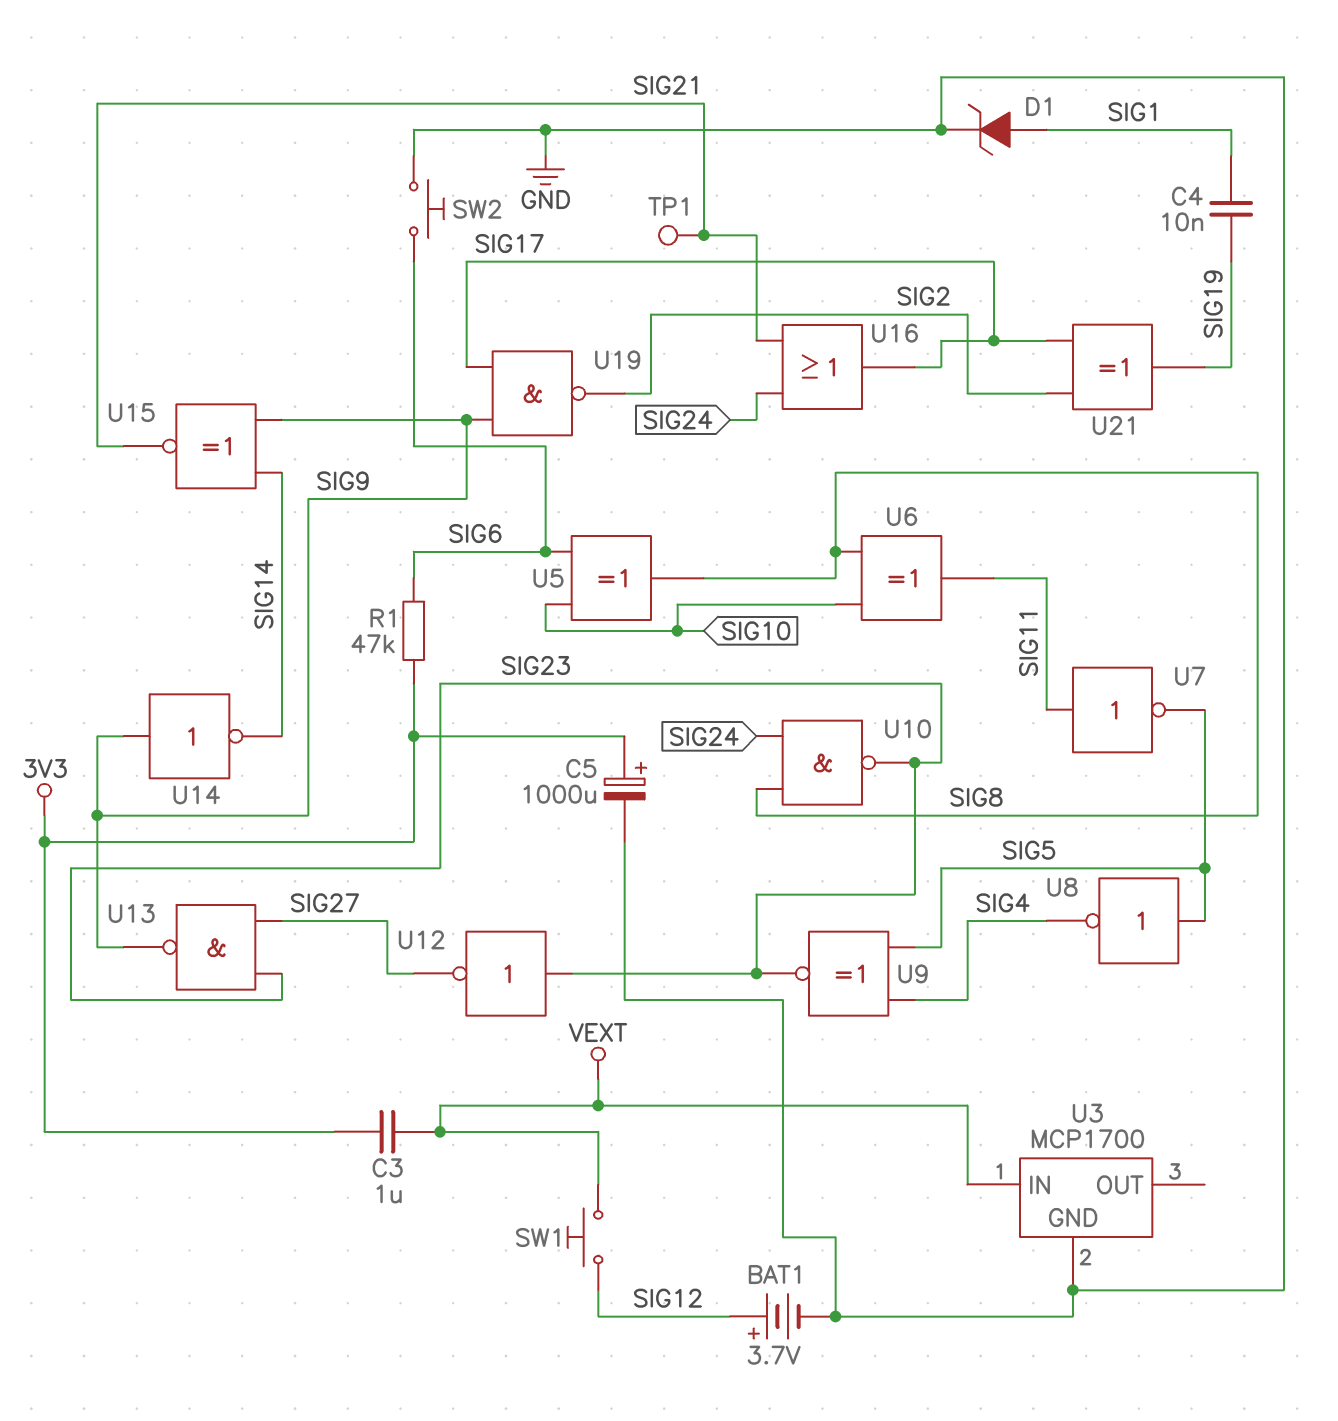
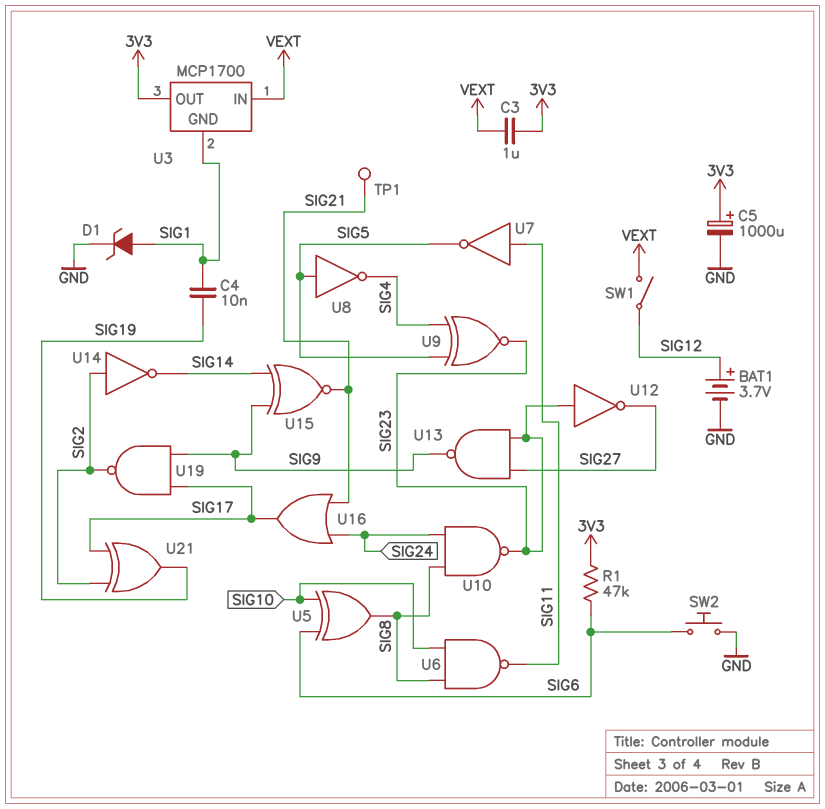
SW1: button (SIG12, VEXT) -> switch (SIG12, VEXT)
U3 pin GND: GND -> SIG1
U3 pin OUT: none -> 3V3
U6: XOR (in SIG8, in SIG10, out SIG11) -> NAND (in SIG8, in SIG10, out SIG11)
U14: NOT (in SIG9, out SIG14) -> NOT (in SIG2, out SIG14)

